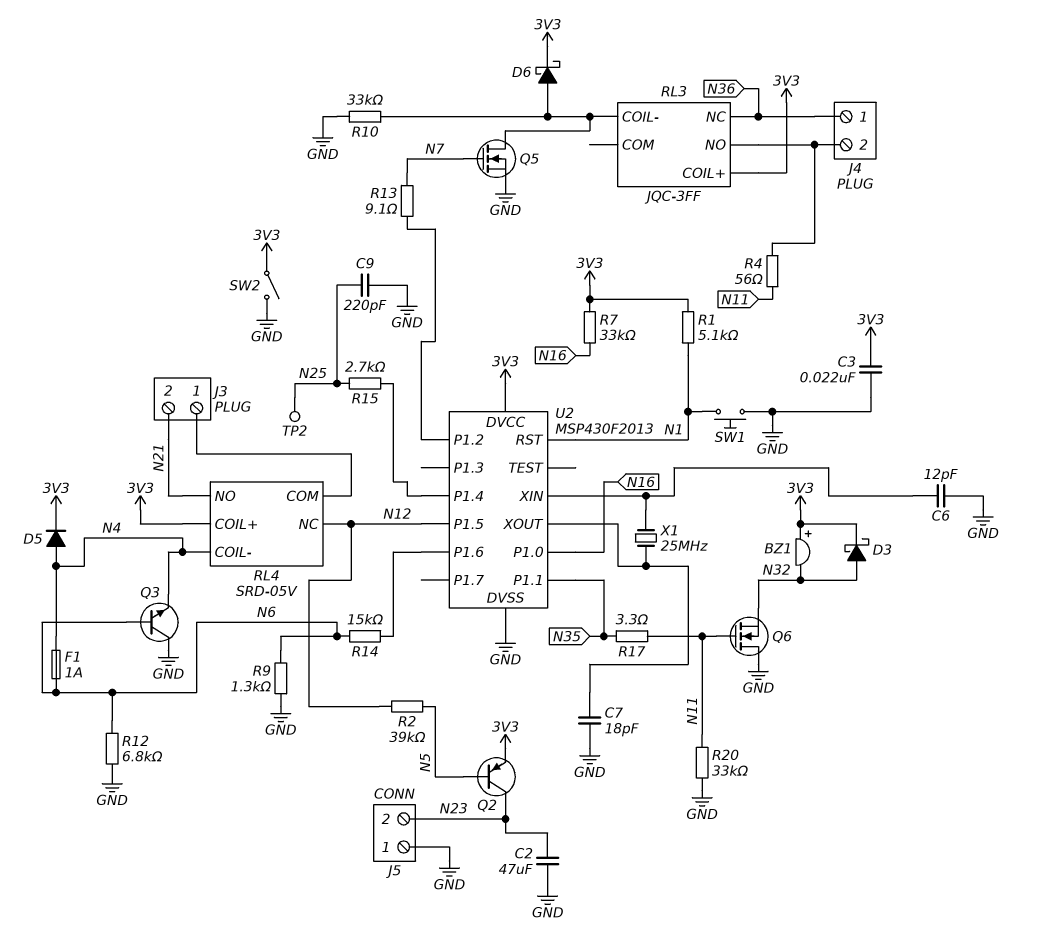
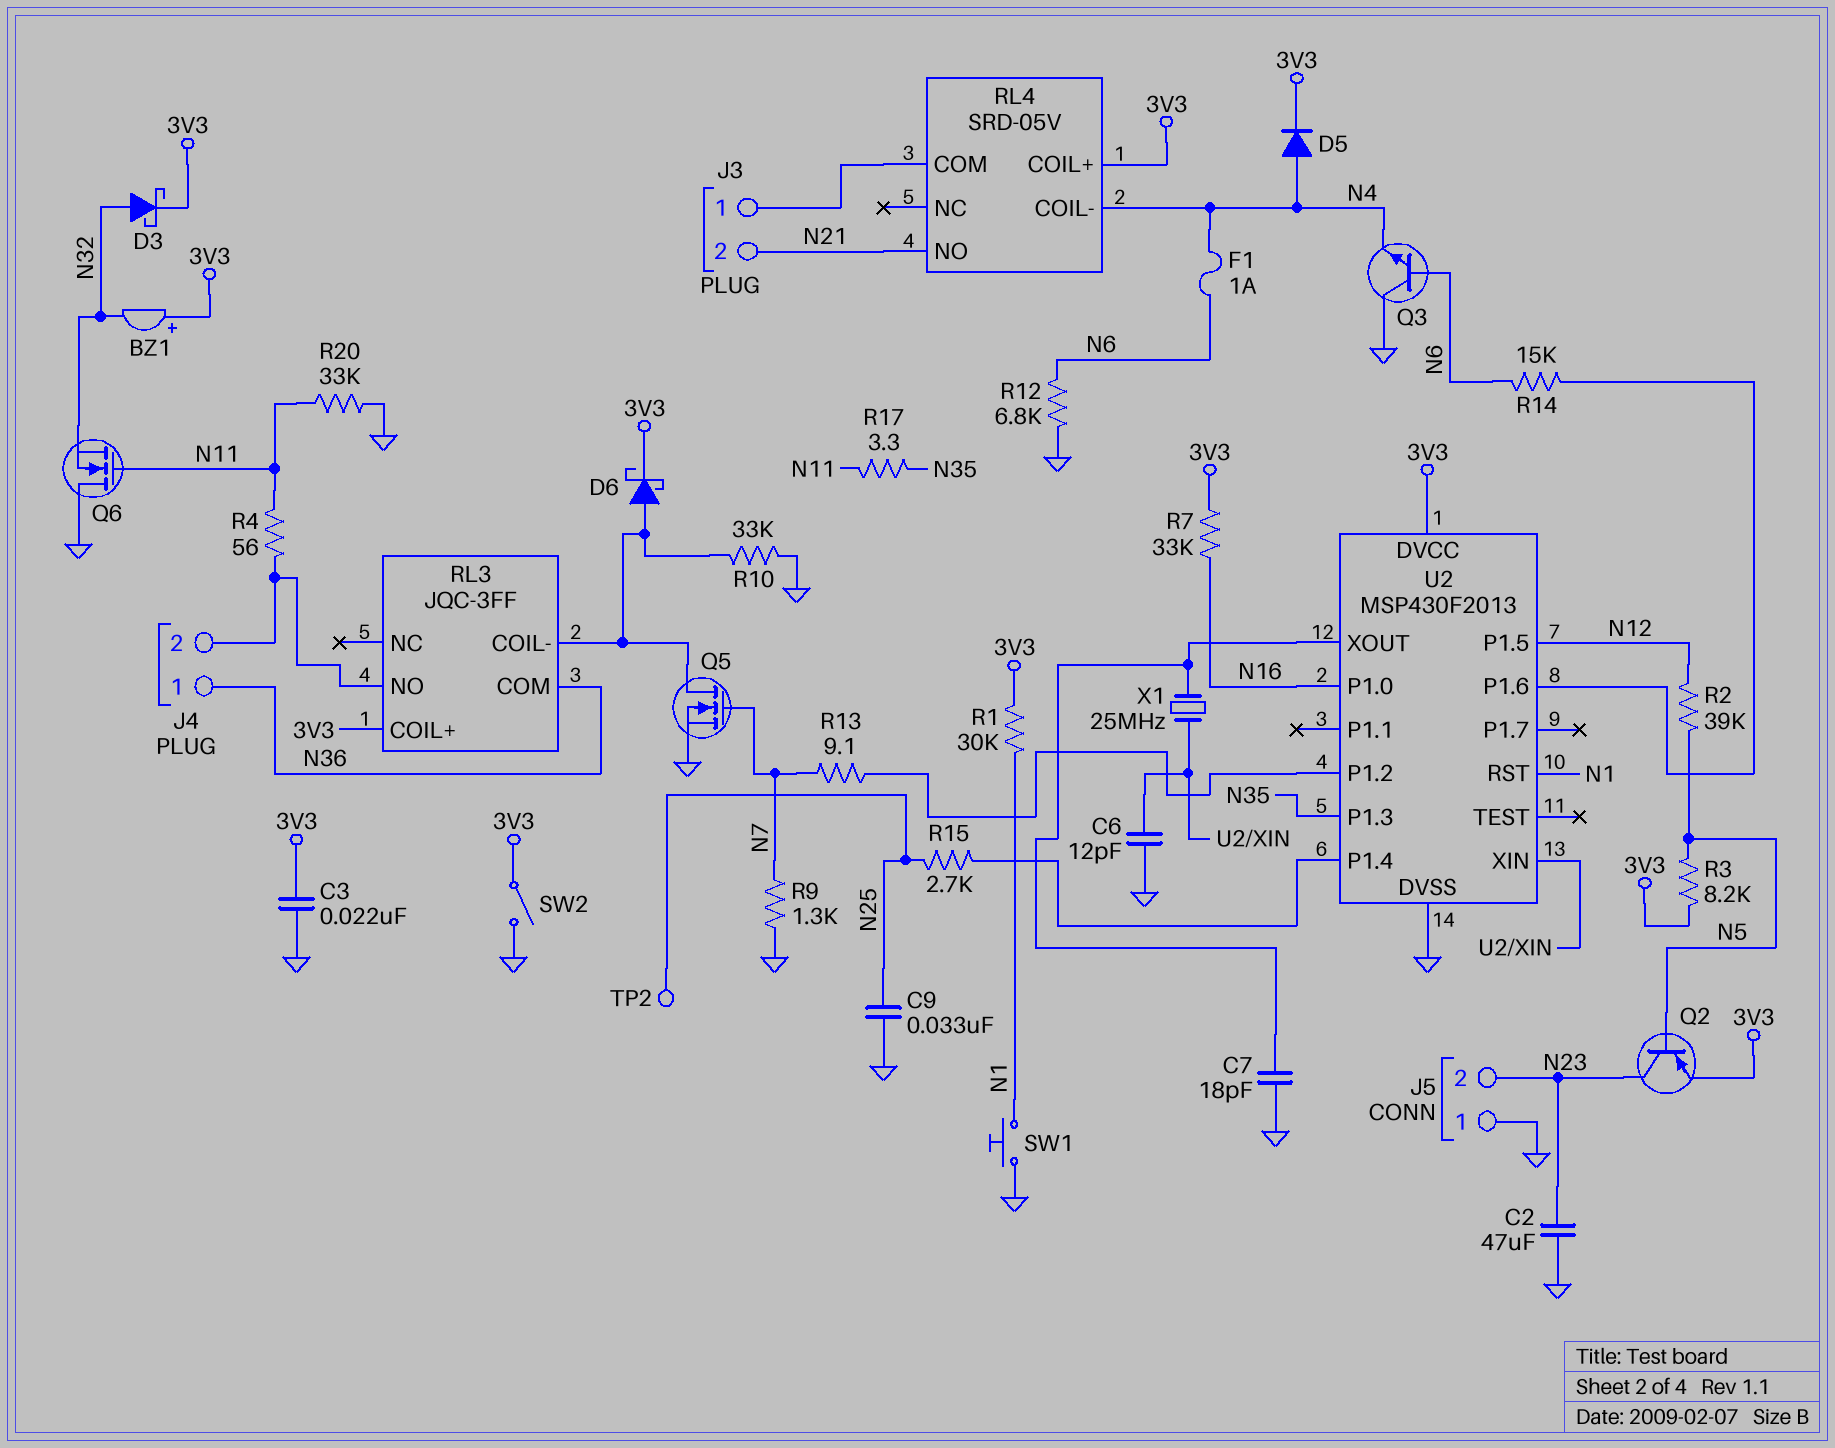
C9: 220pF (GND, N25) -> 33nF (GND, N25)
R1: 5.1k (3V3, N1) -> 30k (3V3, N1)
R3: none -> 8.2k (3V3, N5)
R9: 1.3k (GND, N6) -> 1.3k (GND, N7)
RL3 pin COM: none -> N36
RL3 pin NC: N36 -> none
RL4 pin NC: N12 -> none
U2 pin P1.1: N35 -> none
U2 pin P1.3: none -> N35

